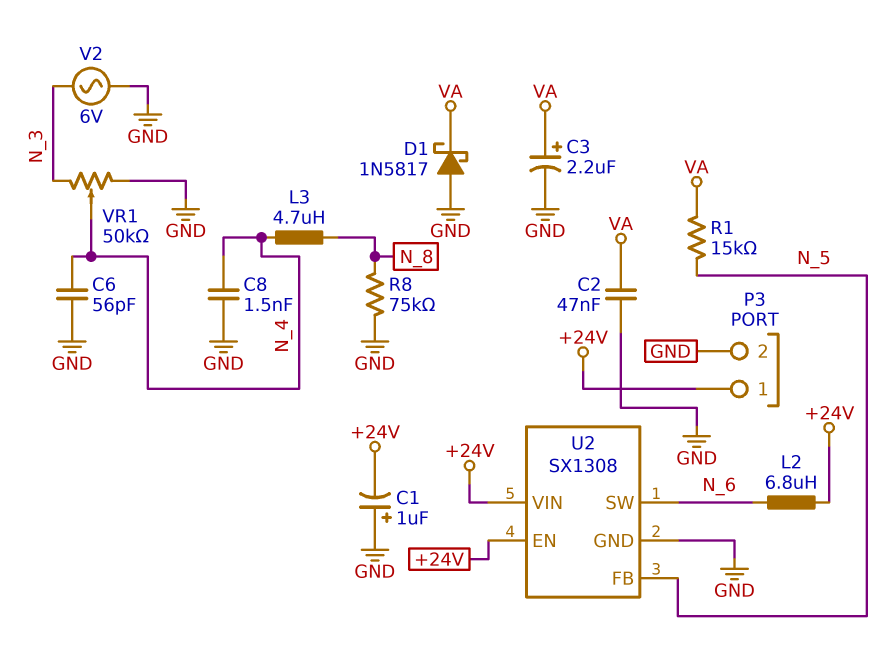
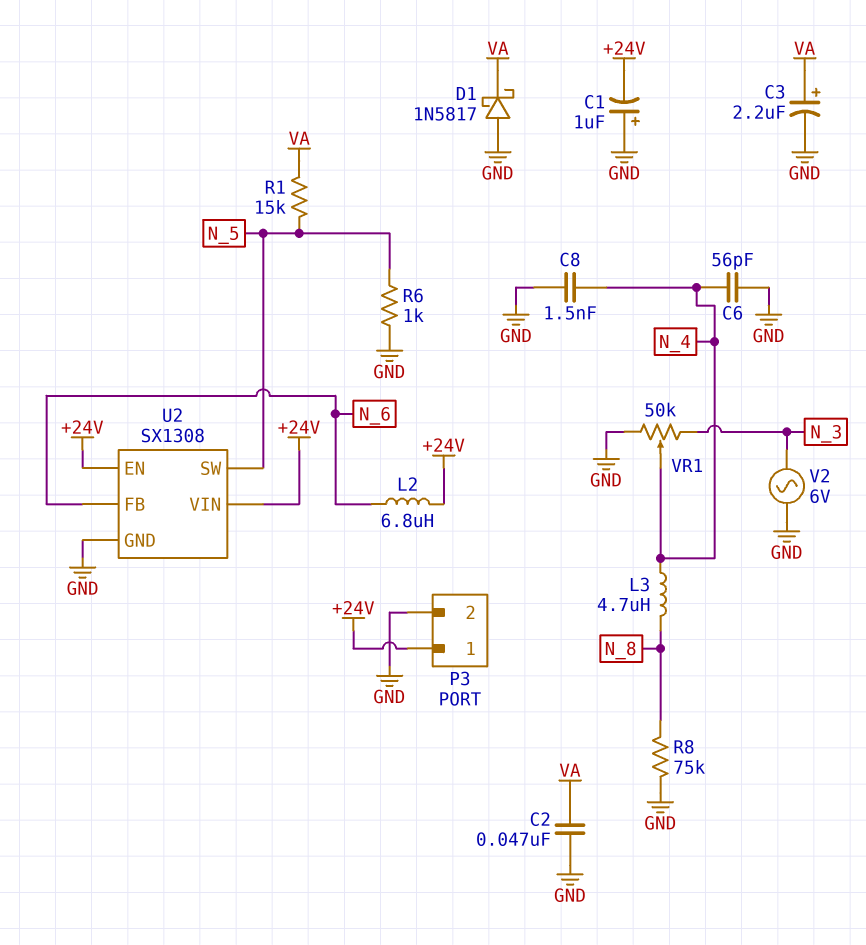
R6: none -> 1k (GND, N_5)
U2 pin FB: N_5 -> N_6
U2 pin SW: N_6 -> N_5

